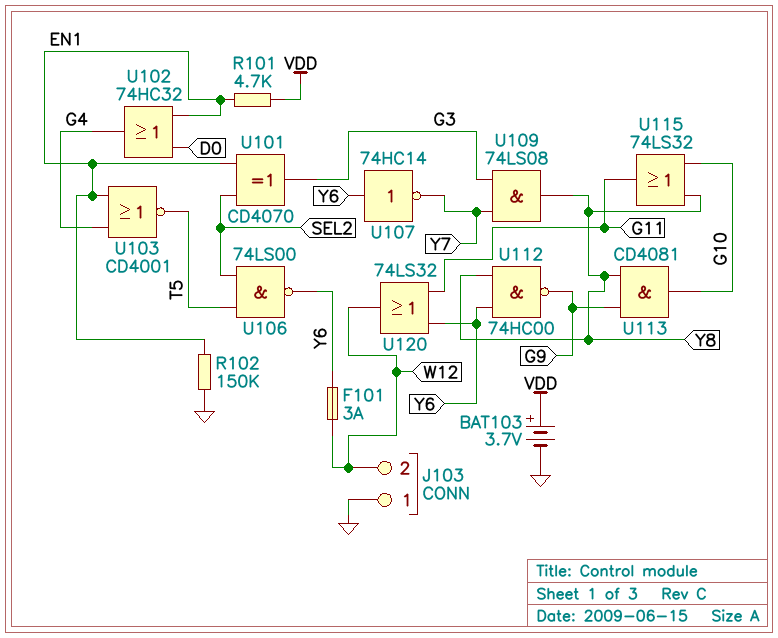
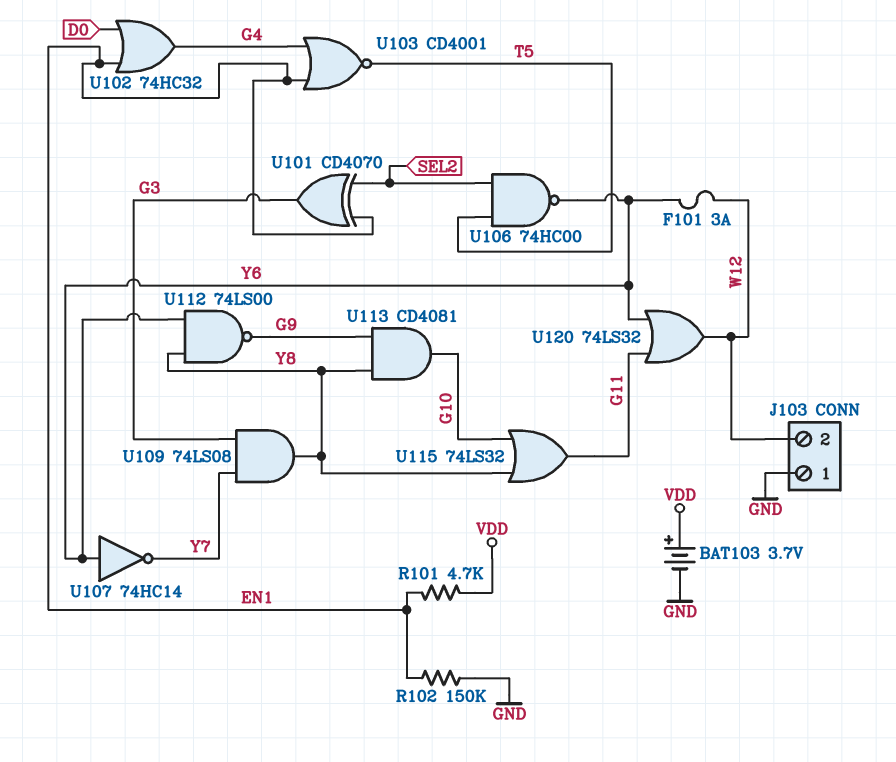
U106: NAND 74LS00 (in SEL2, in T5, out Y6) -> NAND 74HC00 (in SEL2, in T5, out Y6)
U112: NAND 74HC00 (in Y6, in Y8, out G9) -> NAND 74LS00 (in Y6, in Y8, out G9)

